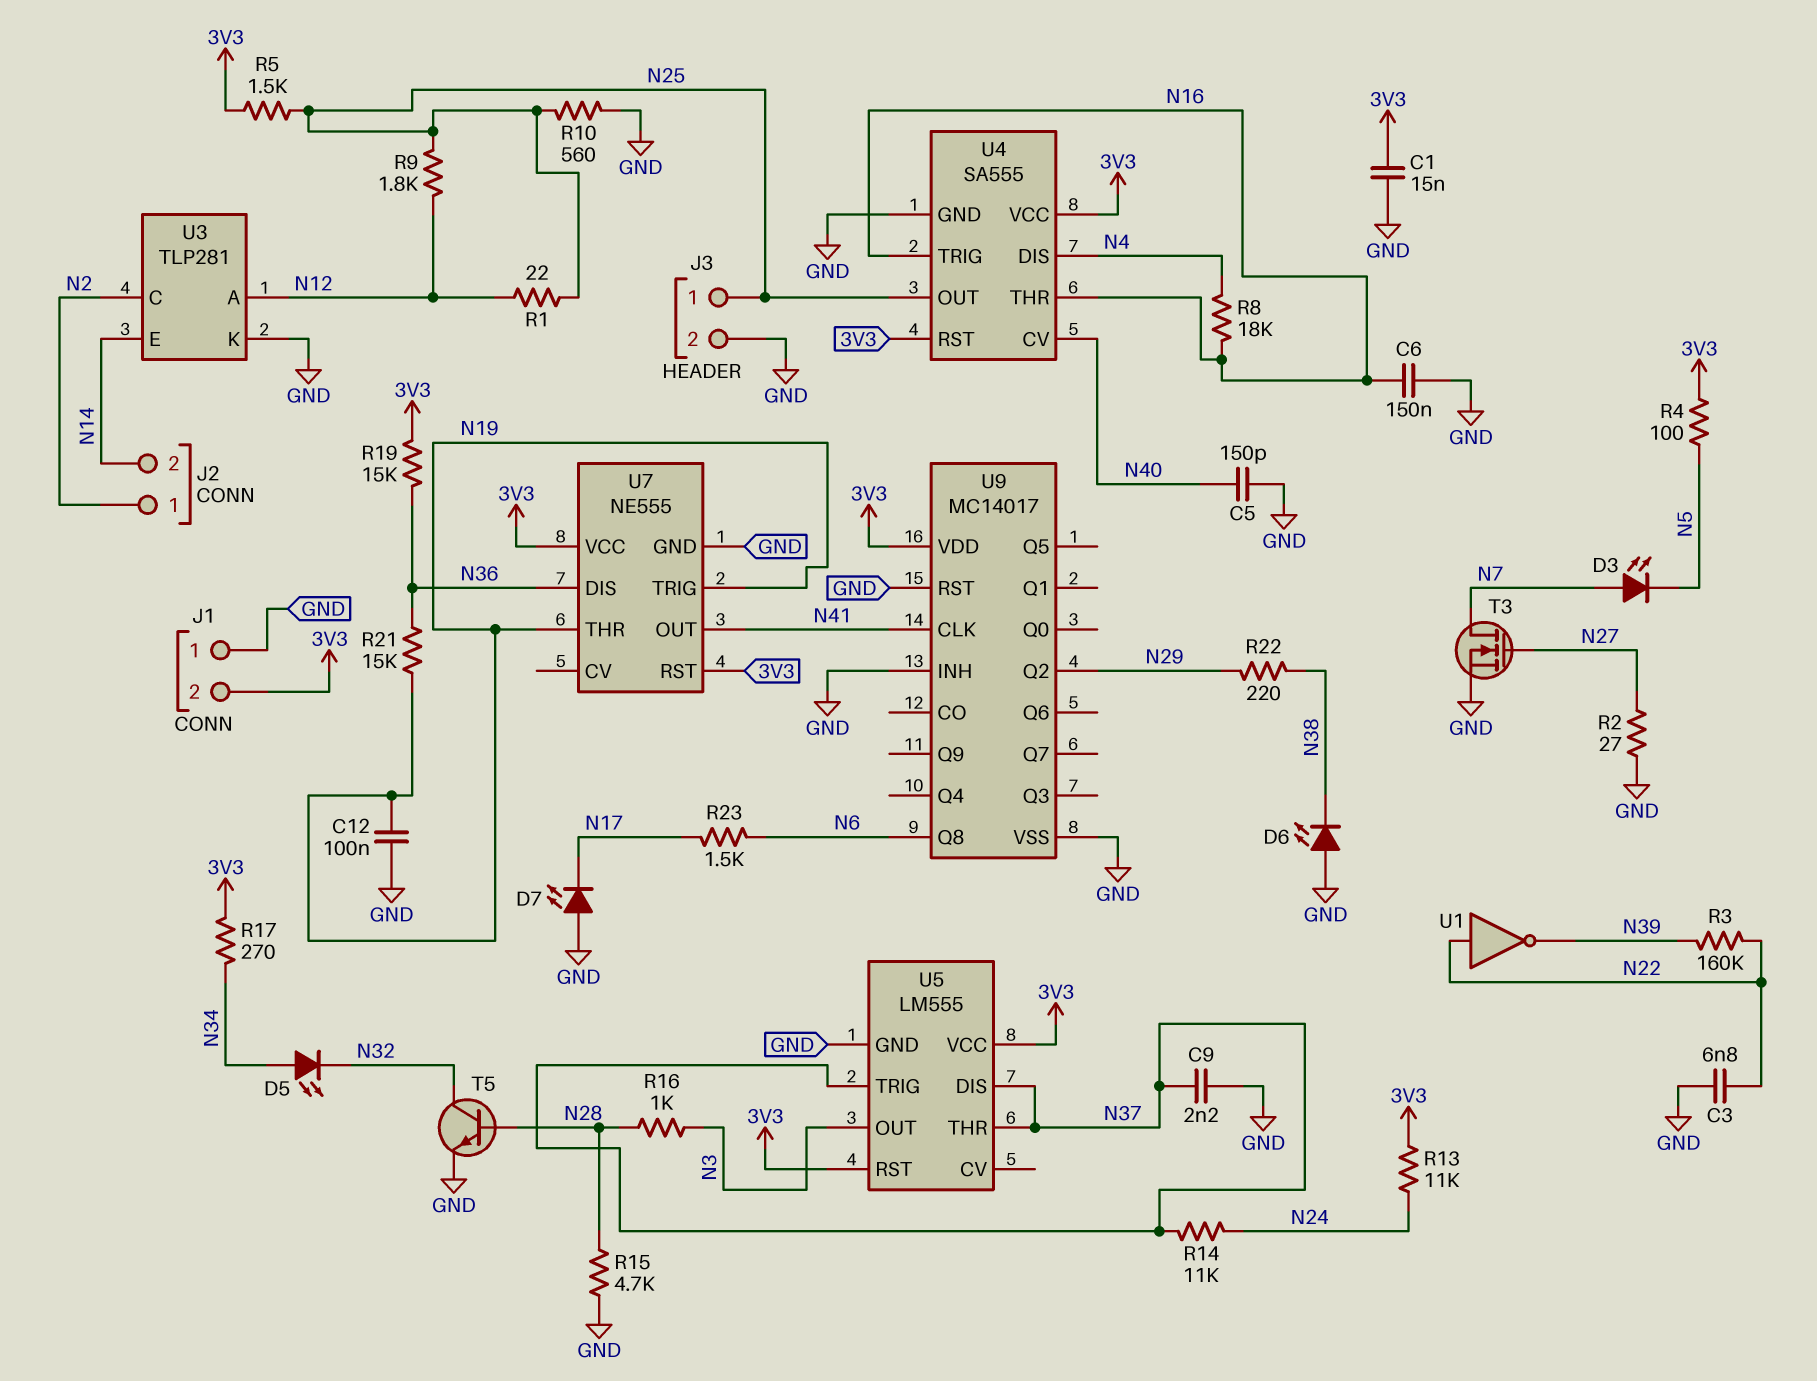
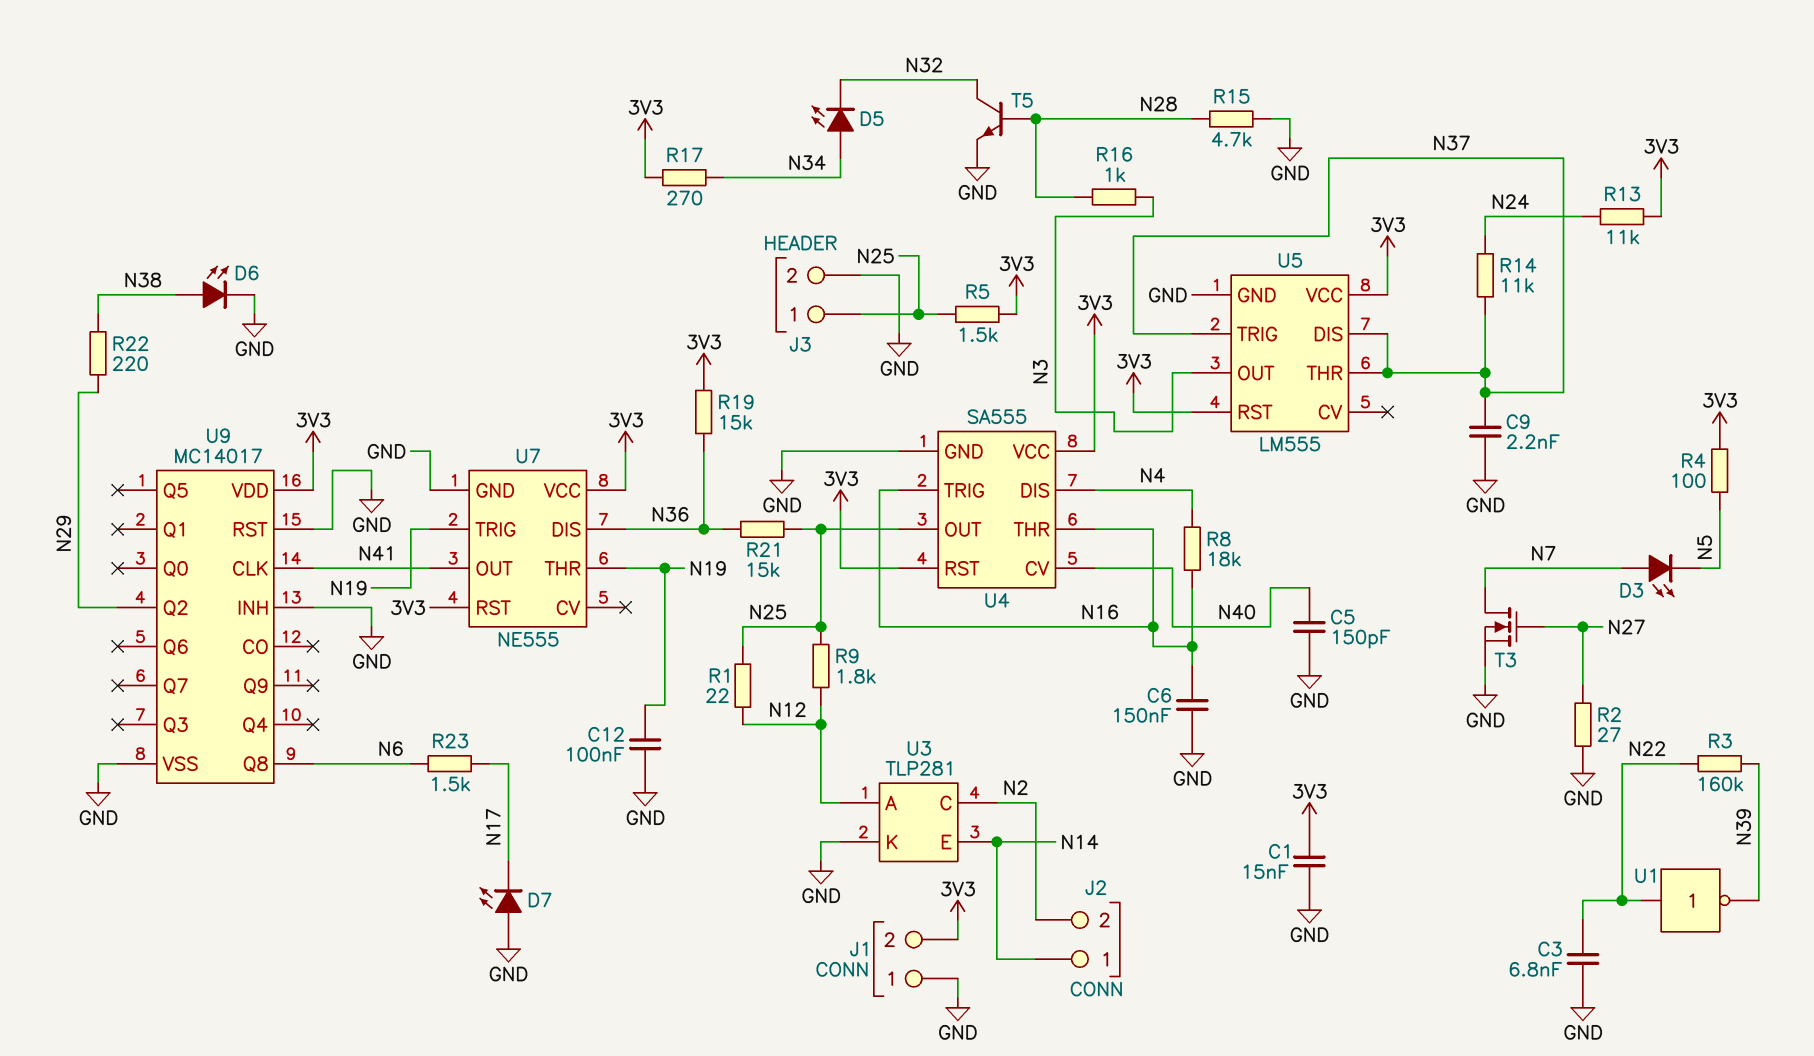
D6: LED (A GND, K N38) -> LED (A N38, K GND)
J2 pin 1: N2 -> N14
J2 pin 2: N14 -> N2
R10: 560 (GND, N25) -> none
R21: 15k (N19, N36) -> 15k (N25, N36)

